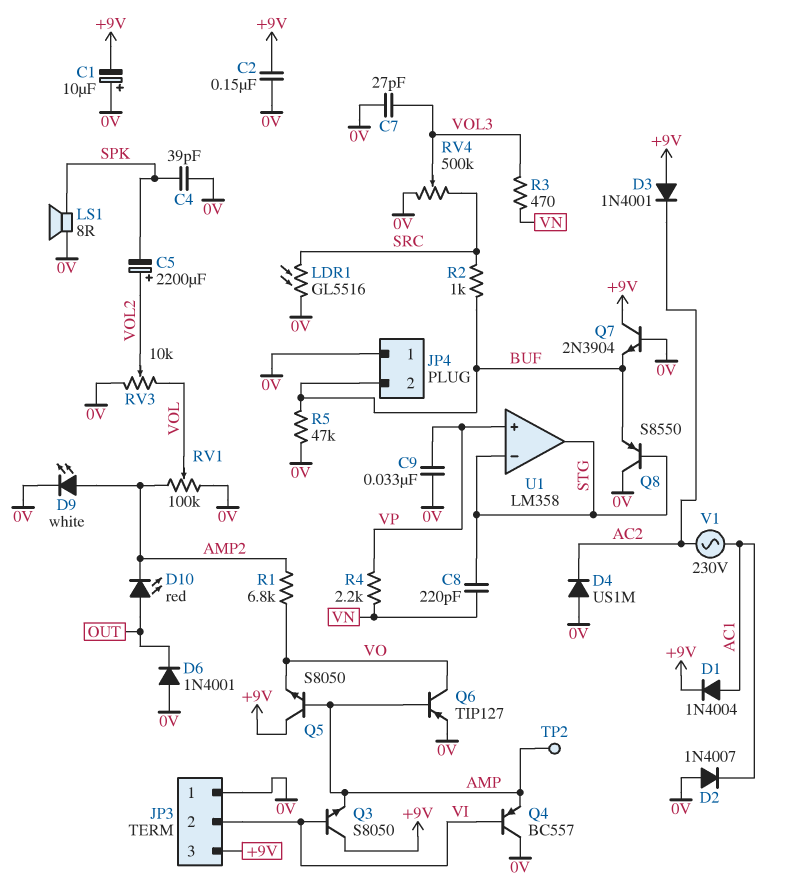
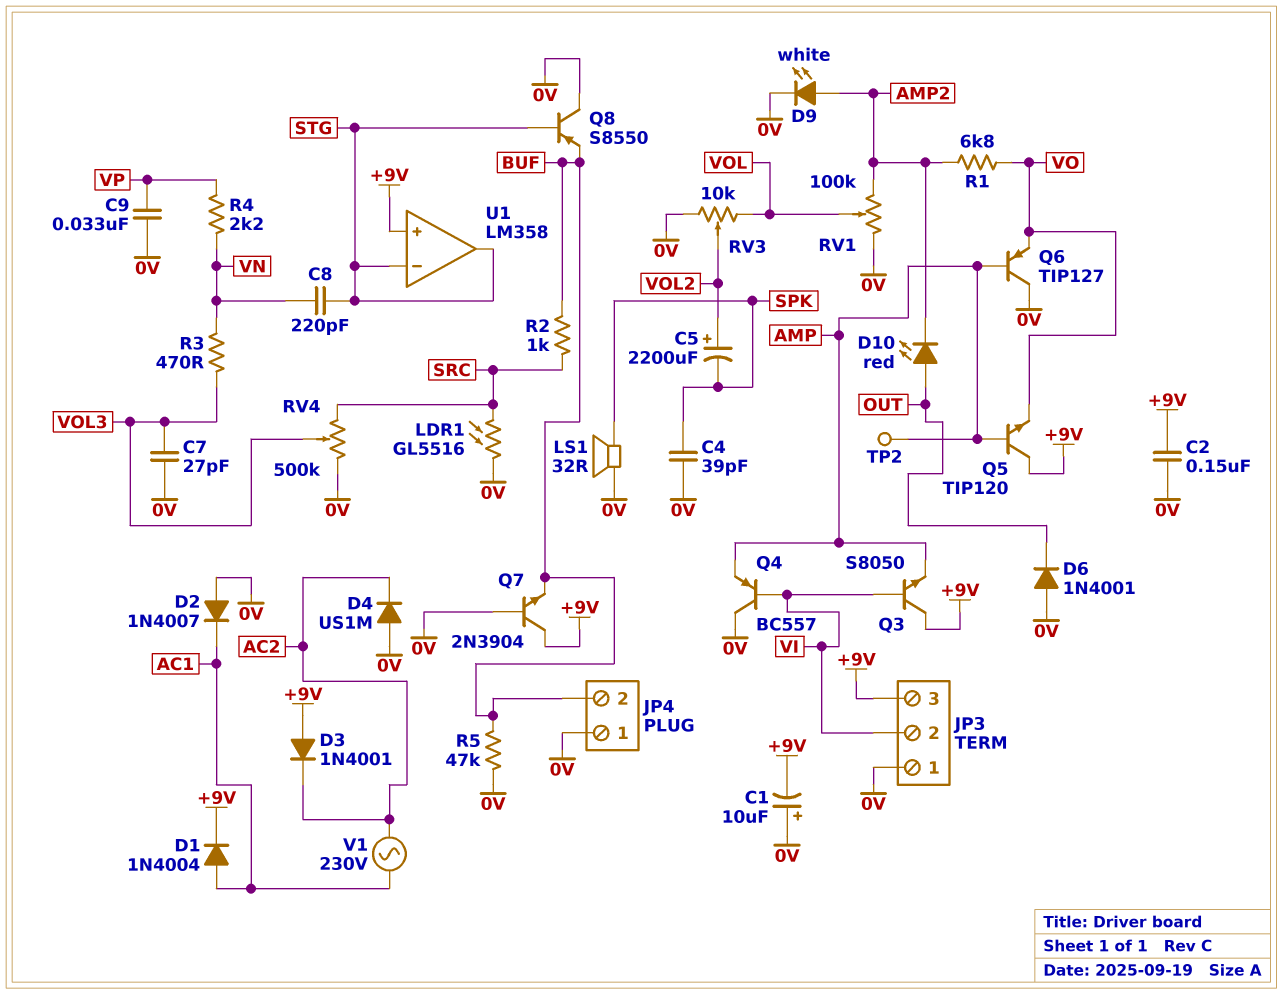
LS1: speaker 8R (0V, SPK) -> speaker 32R (0V, SPK)
Q5: NPN S8050 (B AMP, C +9V, E VO) -> NPN TIP120 (B AMP, C +9V, E VO)
Q6: PNP TIP127 (B AMP, C VO, E 0V) -> PNP TIP127 (B AMP, C 0V, E VO)
U1 pin in+: VP -> +9V

